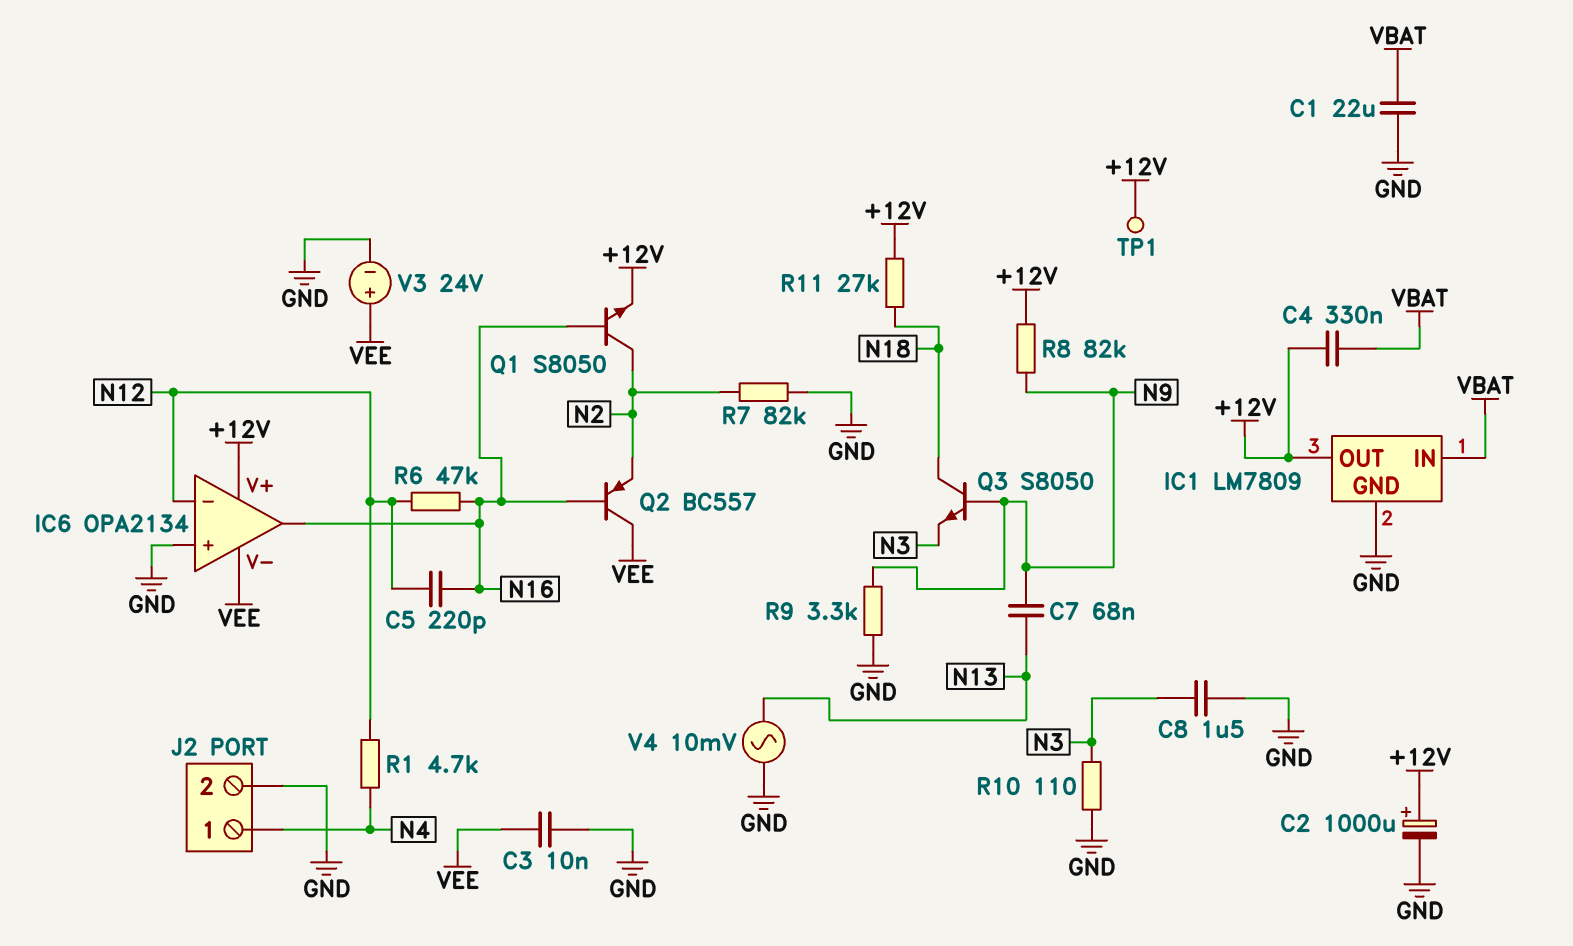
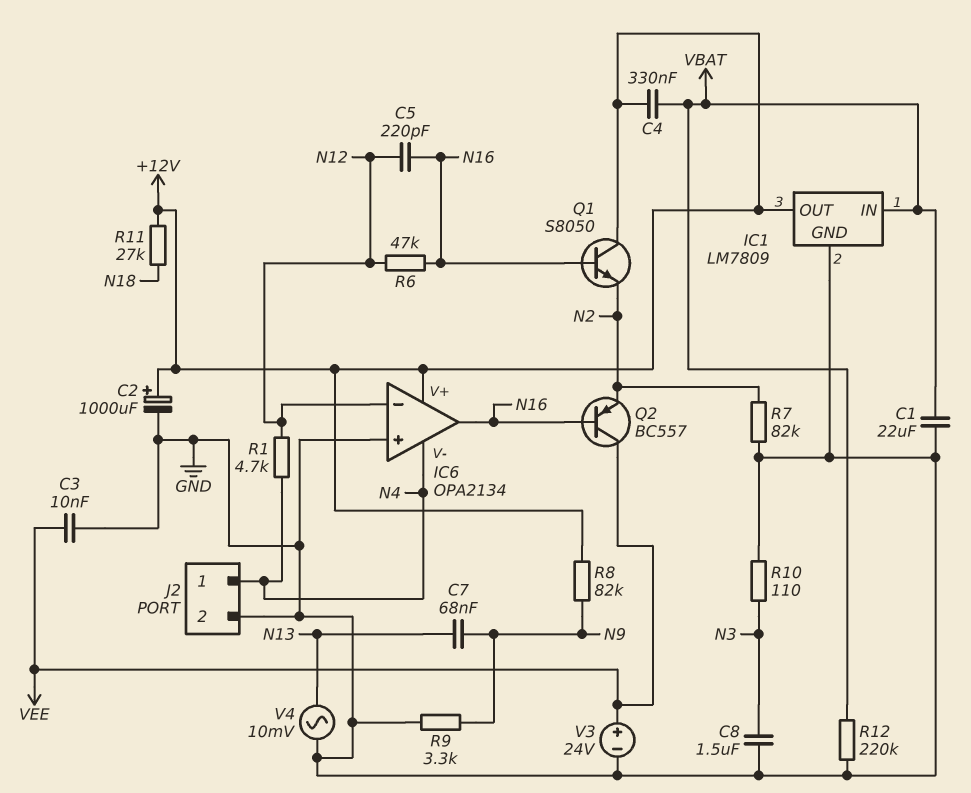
IC6 pin V-: VEE -> N4
Q1: NPN S8050 (B N16, C N2, E +12V) -> NPN S8050 (B N16, C +12V, E N2)
Q3: NPN S8050 (B N9, C N18, E N3) -> none
R12: none -> 220k (GND, VBAT)
TP1: test point (+12V) -> none

